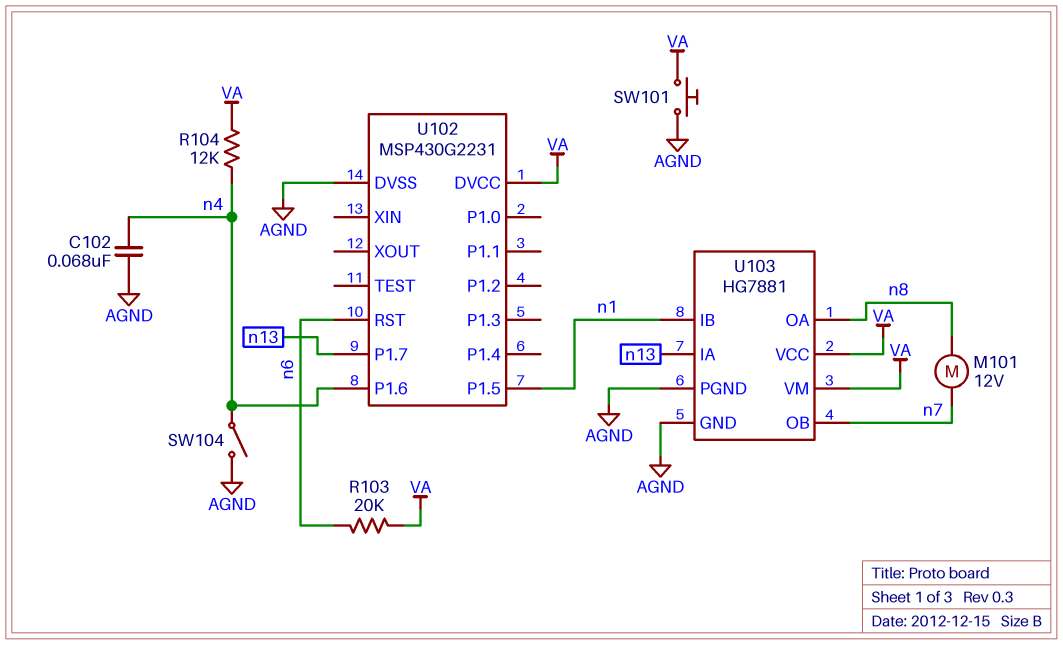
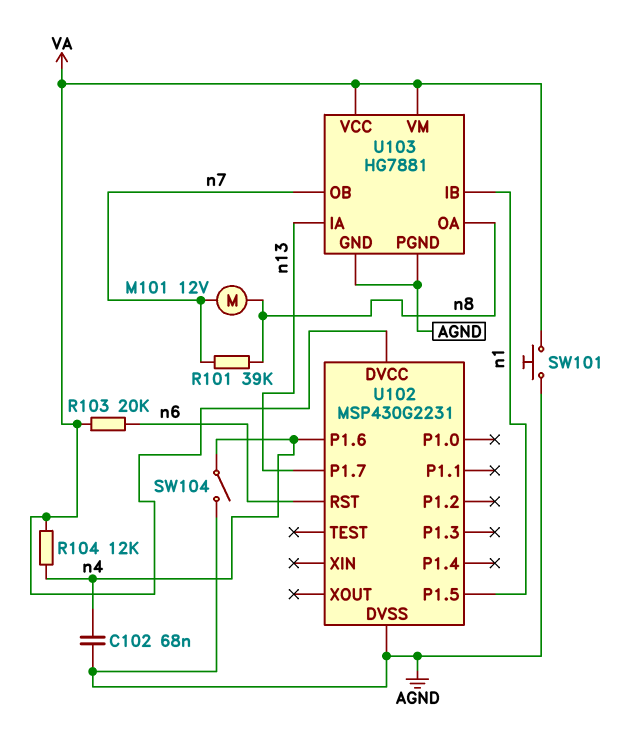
R101: none -> 39k (n7, n8)

